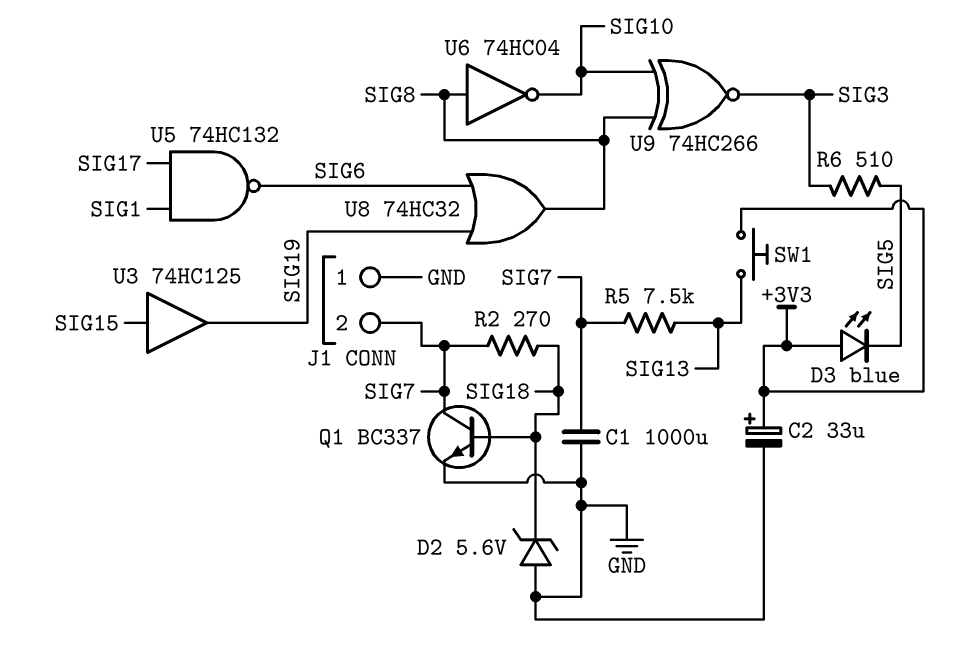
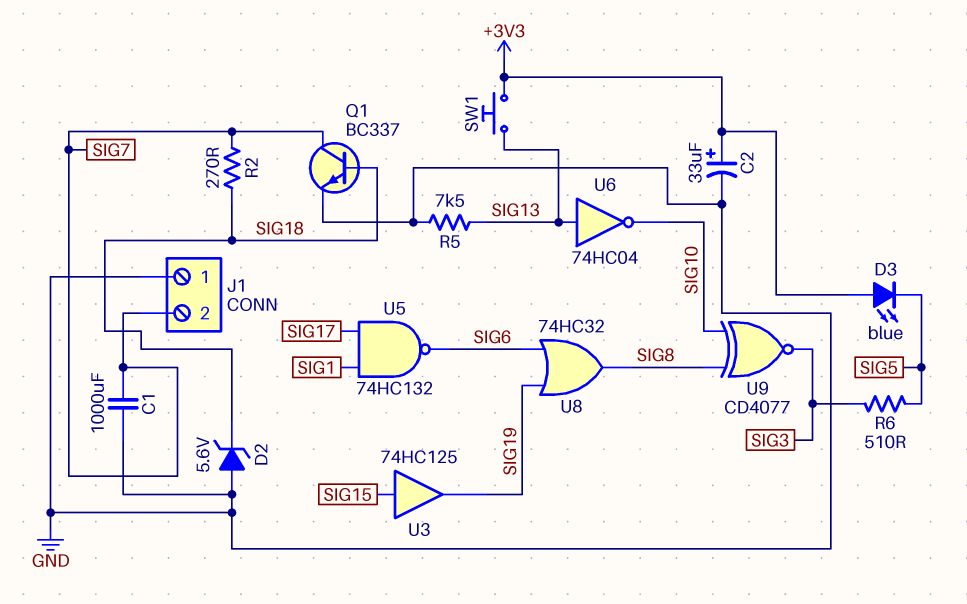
R5: 7.5k (SIG7, SIG13) -> 7.5k (GND, SIG13)
U6: NOT 74HC04 (in SIG8, out SIG10) -> NOT 74HC04 (in SIG13, out SIG10)
U9: XNOR 74HC266 (in SIG8, in SIG10, out SIG3) -> XNOR CD4077 (in SIG8, in SIG10, out SIG3)

